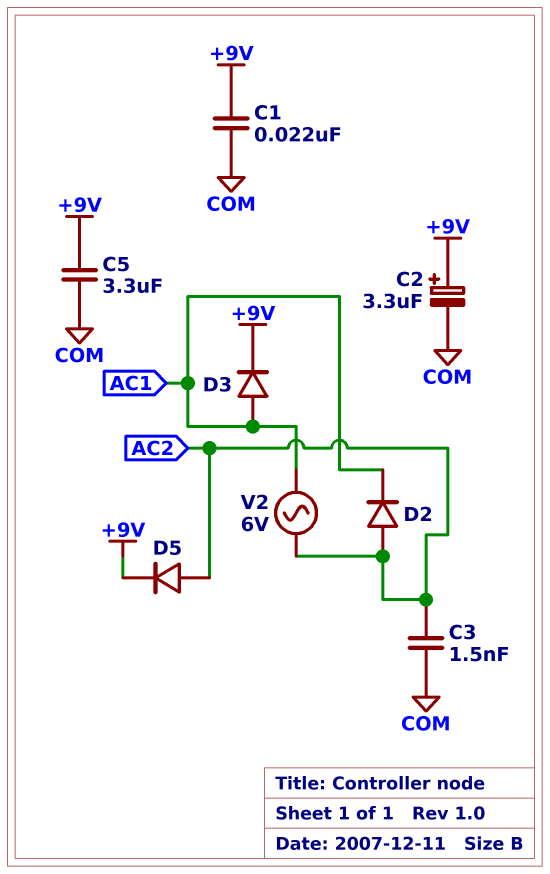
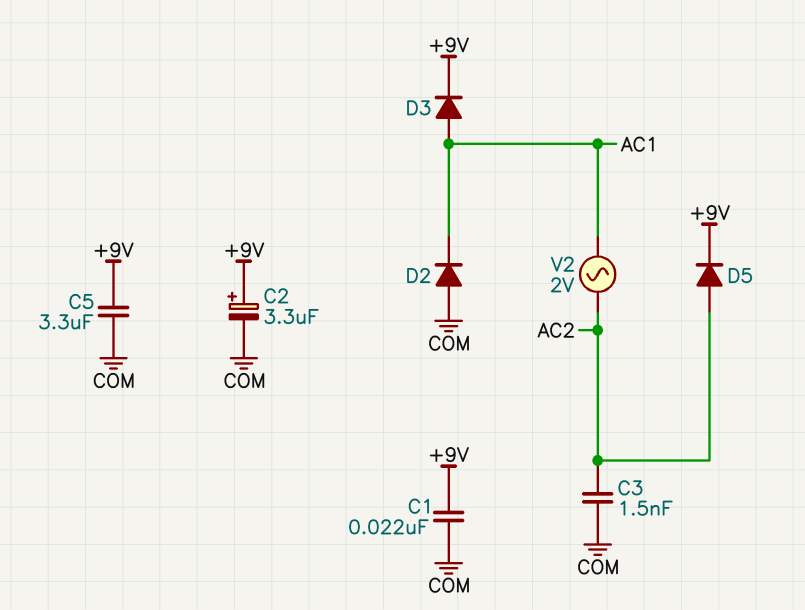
D2: diode (A AC2, K AC1) -> diode (A COM, K AC1)
V2: AC 6V (AC1, AC2) -> AC 2V (AC1, AC2)

